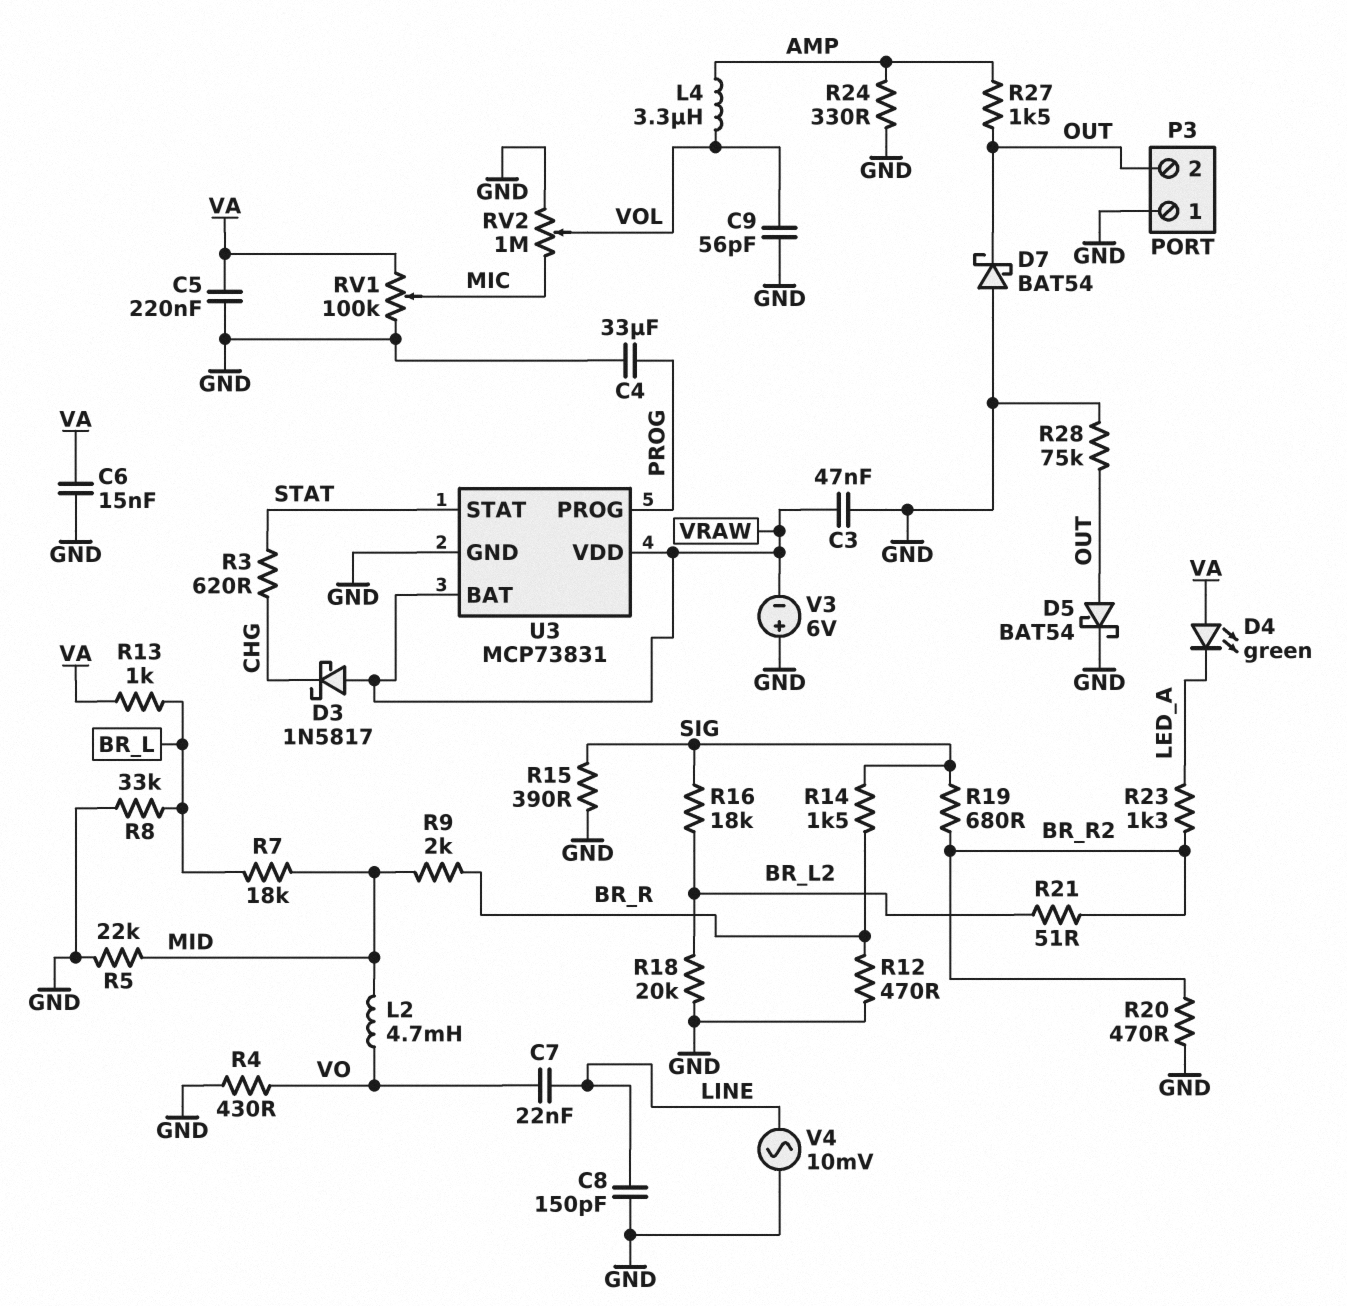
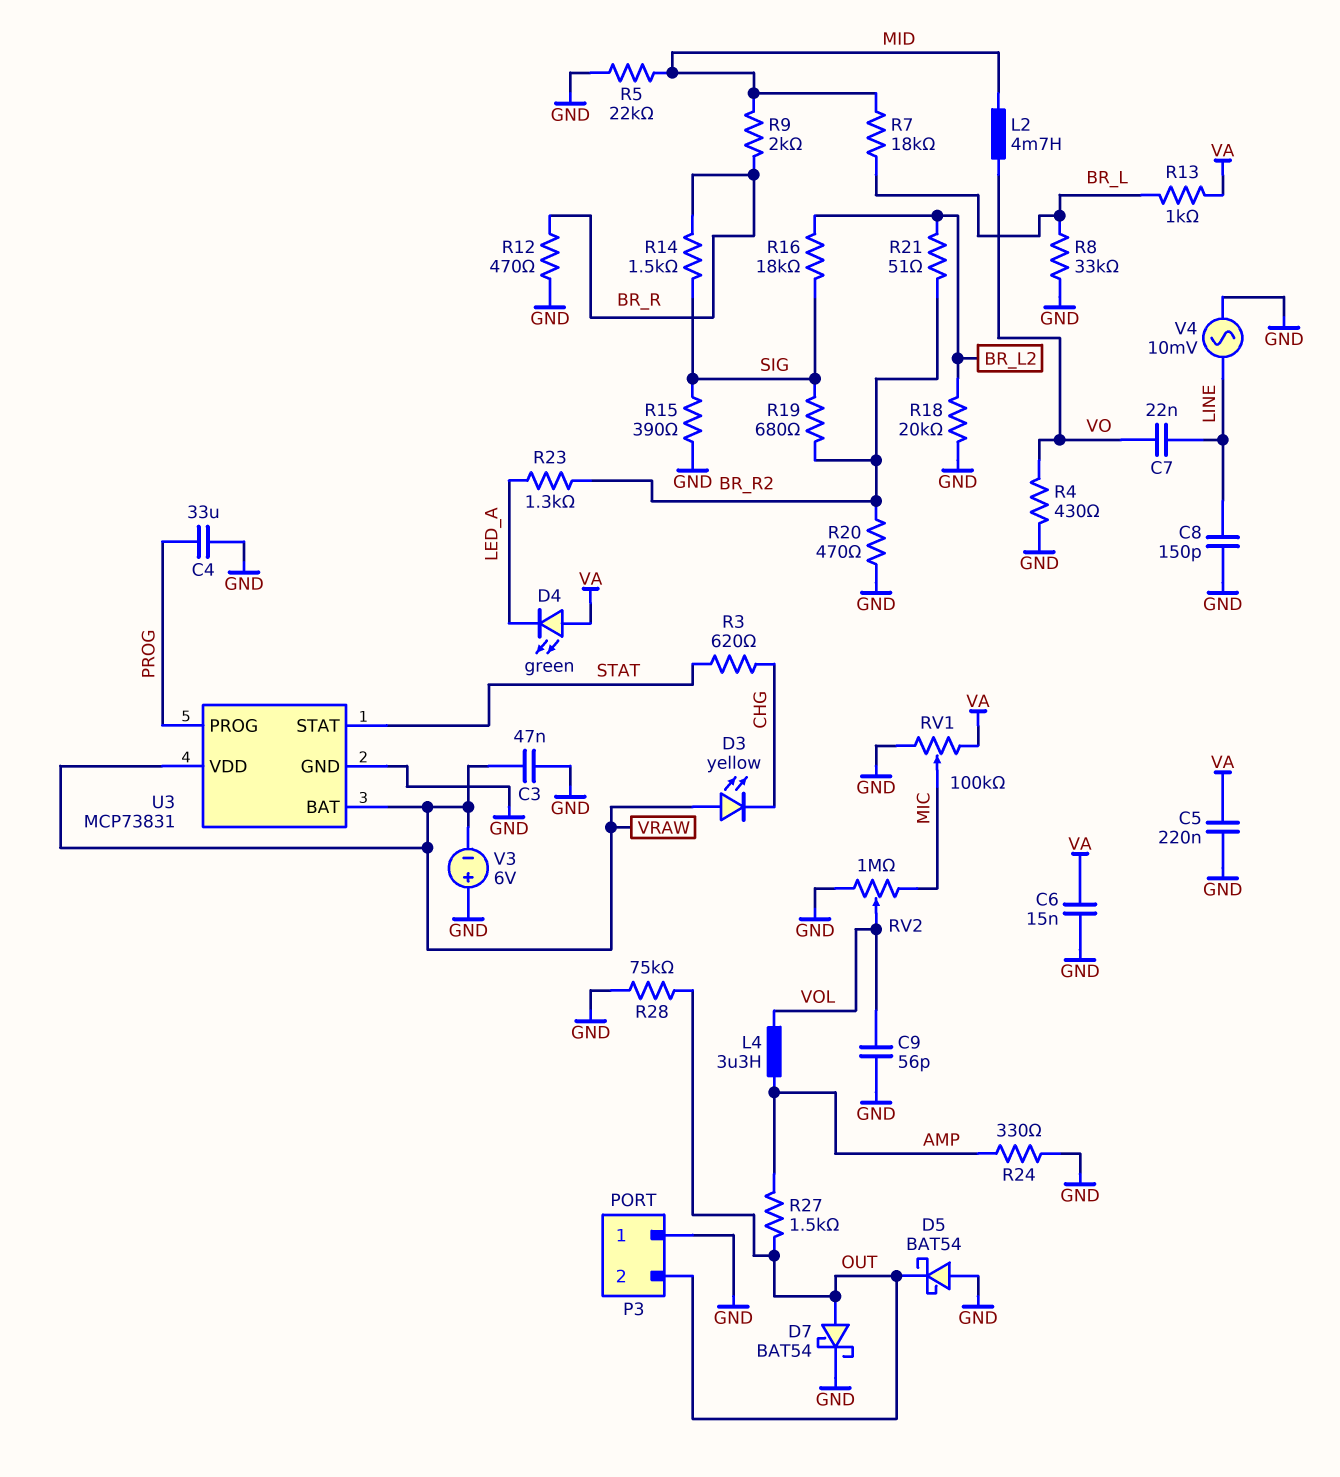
D3: schottky 1N5817 (A VRAW, K CHG) -> LED yellow (A VRAW, K CHG)
D5: schottky BAT54 (A OUT, K GND) -> schottky BAT54 (A GND, K OUT)
D7: schottky BAT54 (A GND, K OUT) -> schottky BAT54 (A OUT, K GND)

